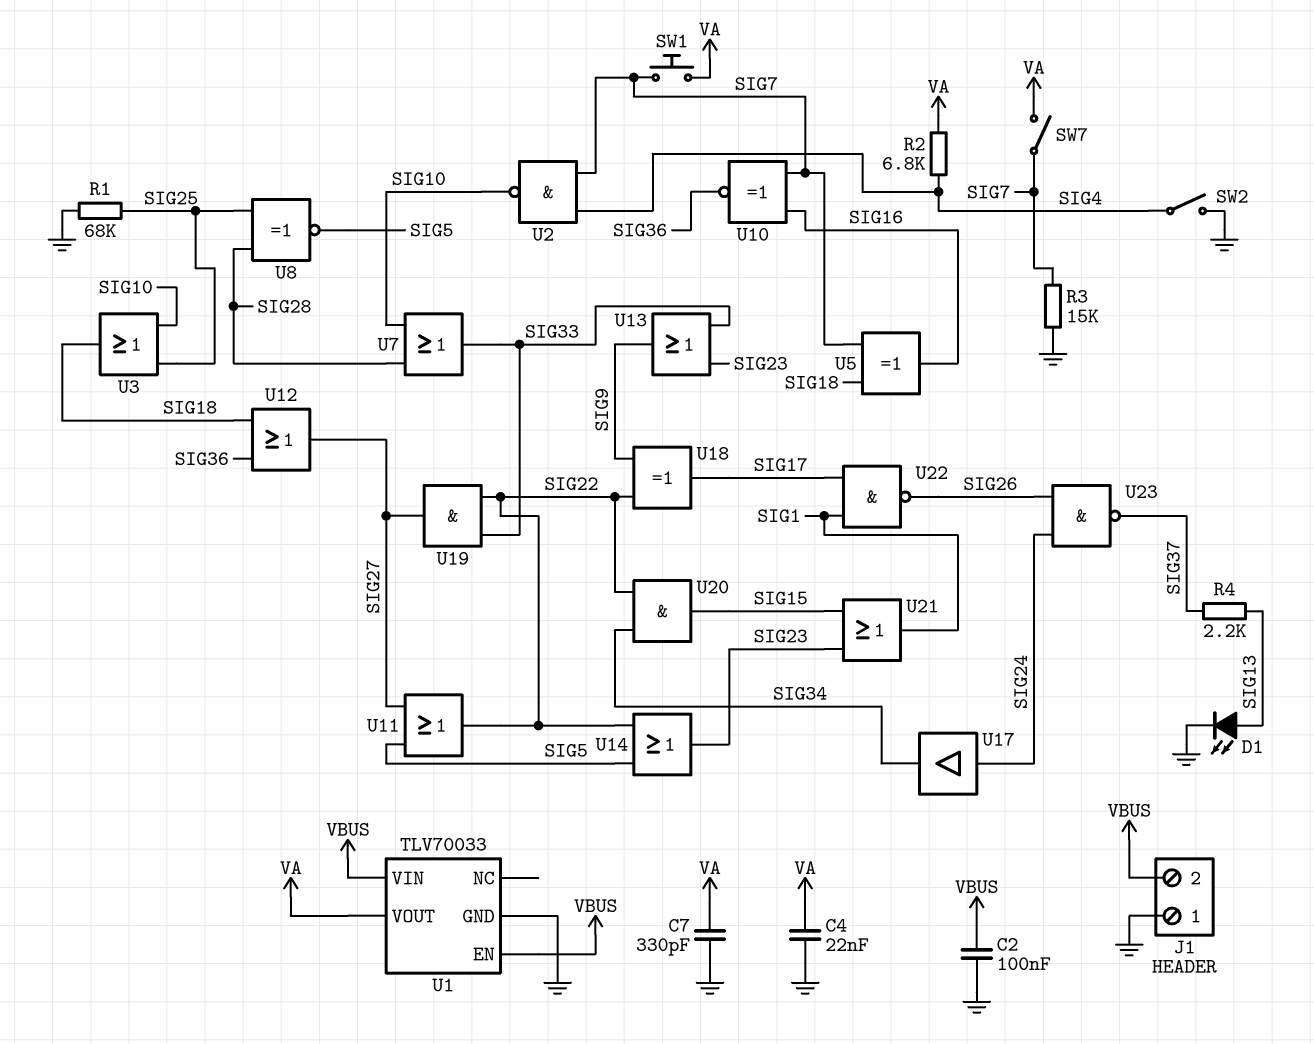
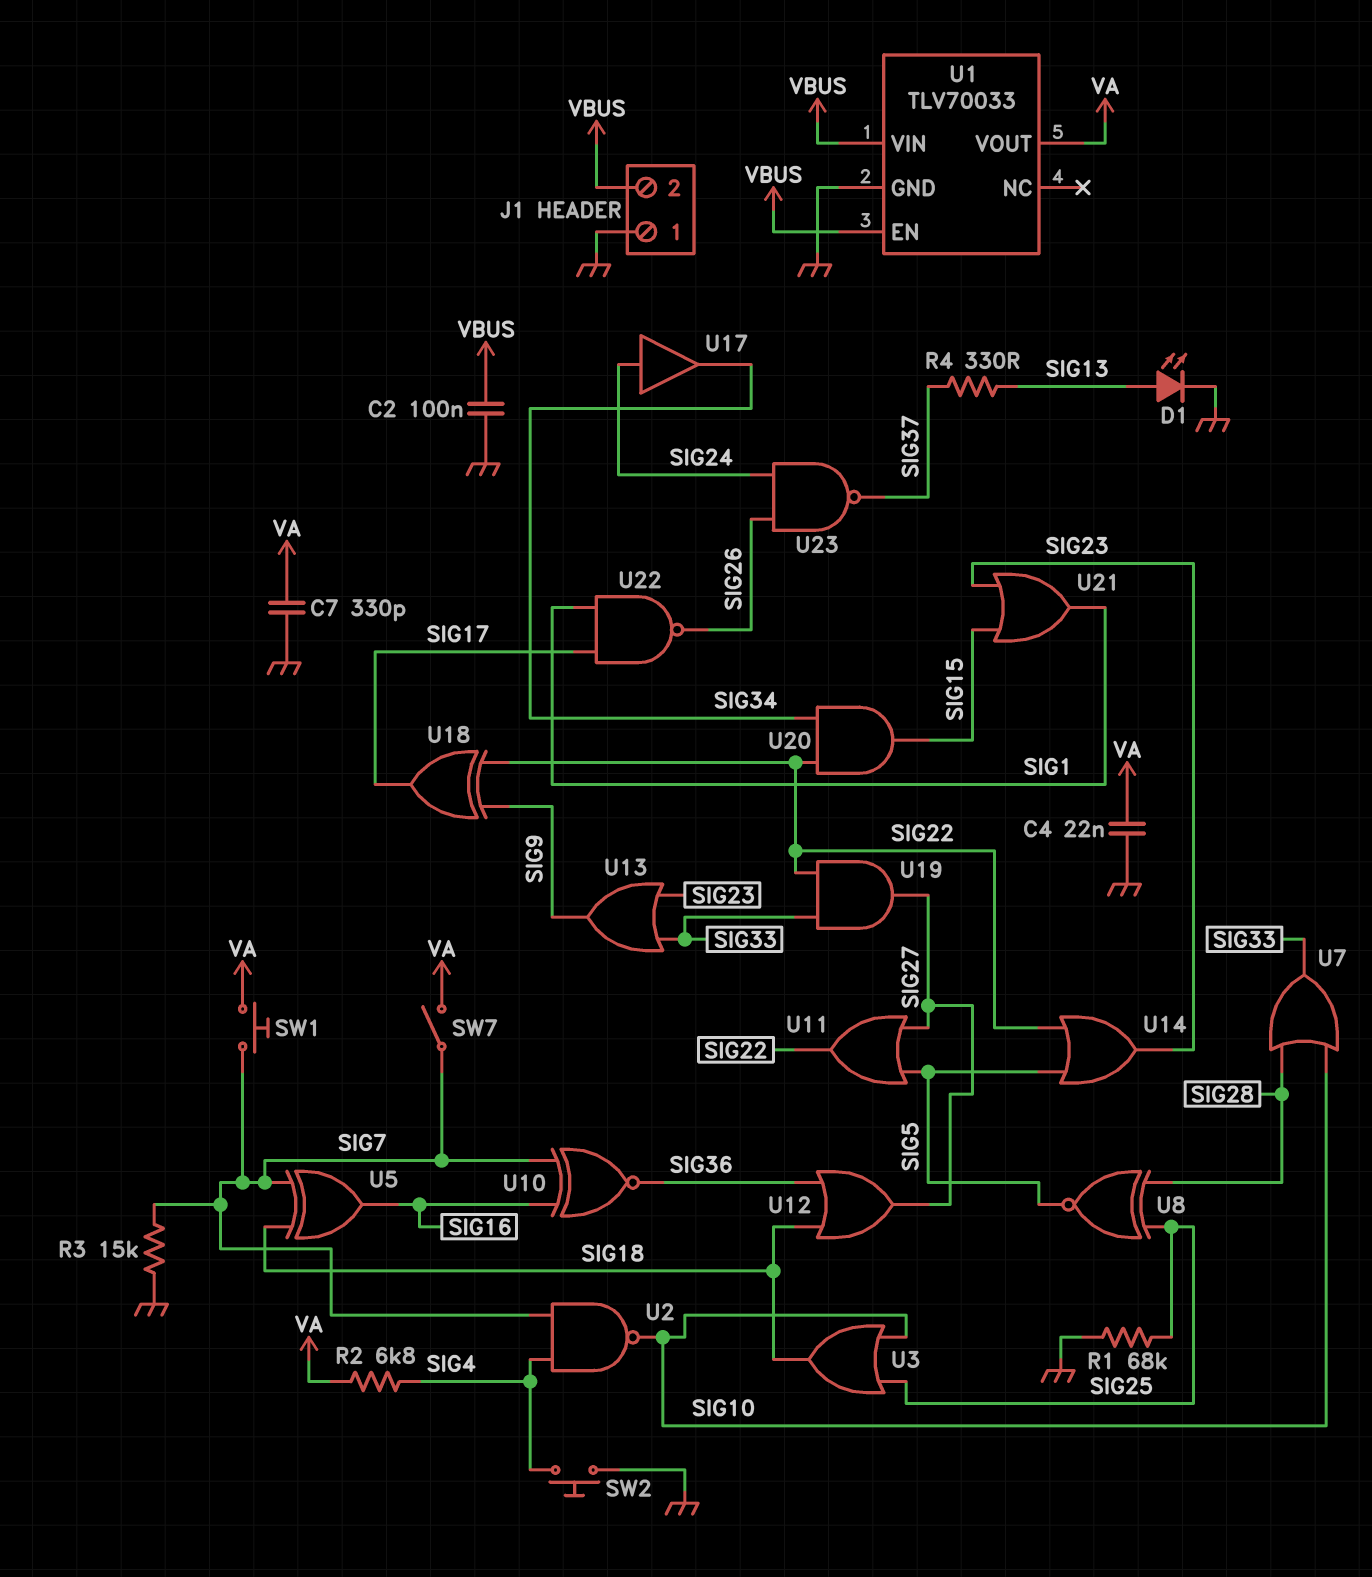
R4: 2.2k (SIG13, SIG37) -> 330 (SIG13, SIG37)
SW2: switch (GND, SIG4) -> button (GND, SIG4)

